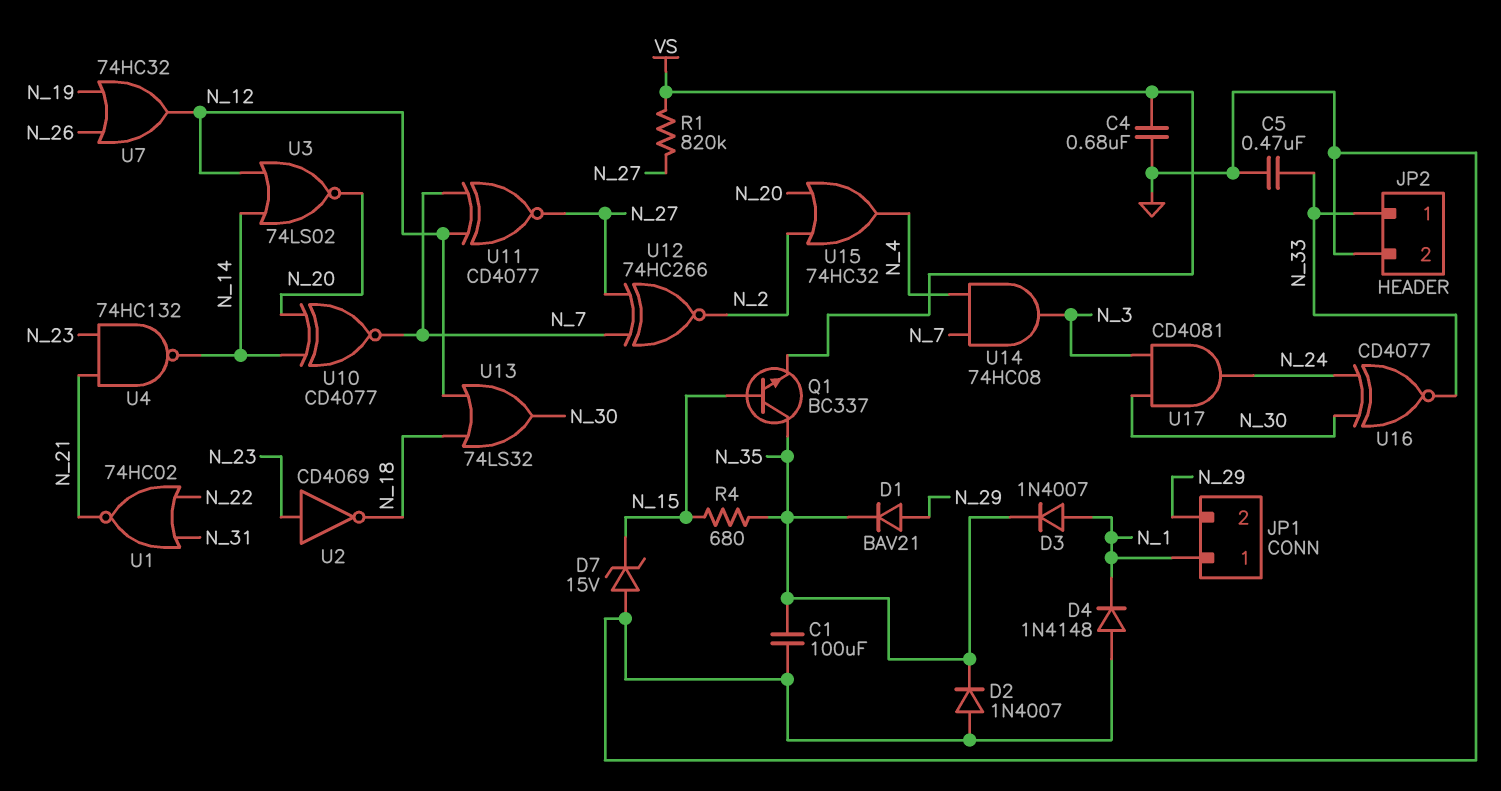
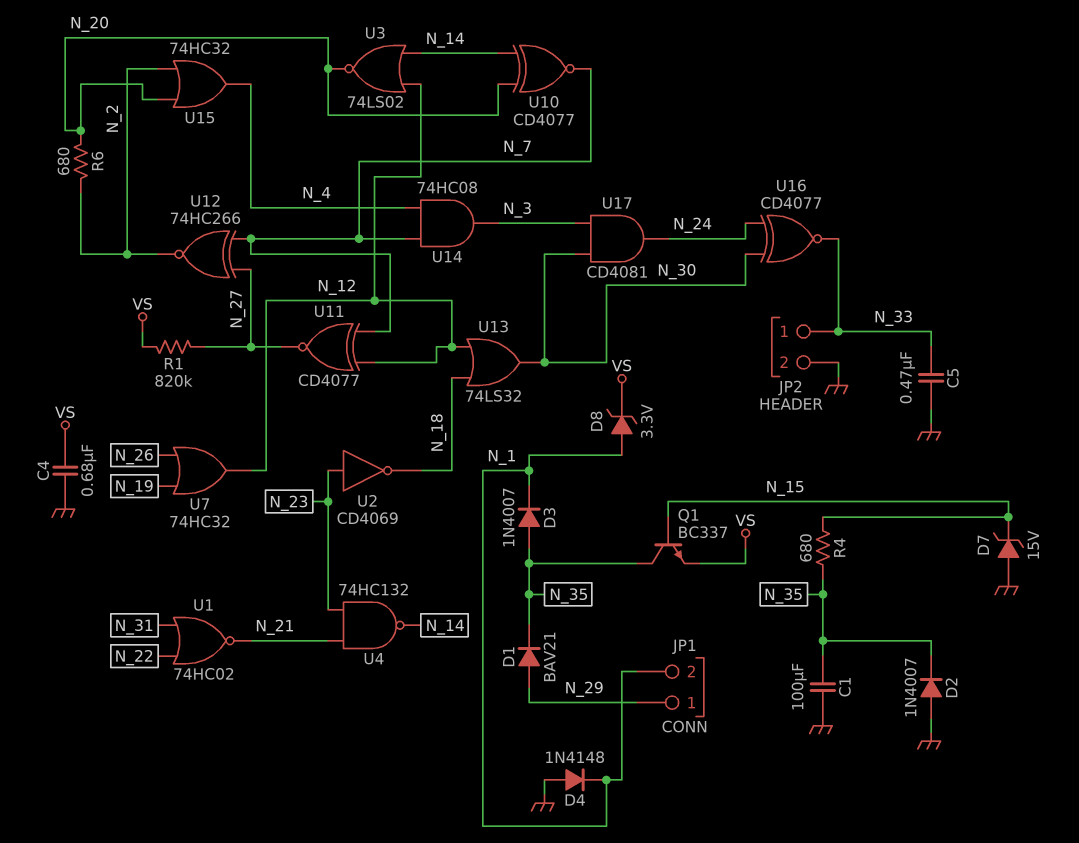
D3: diode 1N4007 (A N_1, K N_35) -> diode 1N4007 (A N_35, K N_1)
D8: none -> zener 3.3V (A N_1, K VS)
JP1 pin 1: N_1 -> N_29
JP1 pin 2: N_29 -> N_1
R6: none -> 680 (N_2, N_20)

